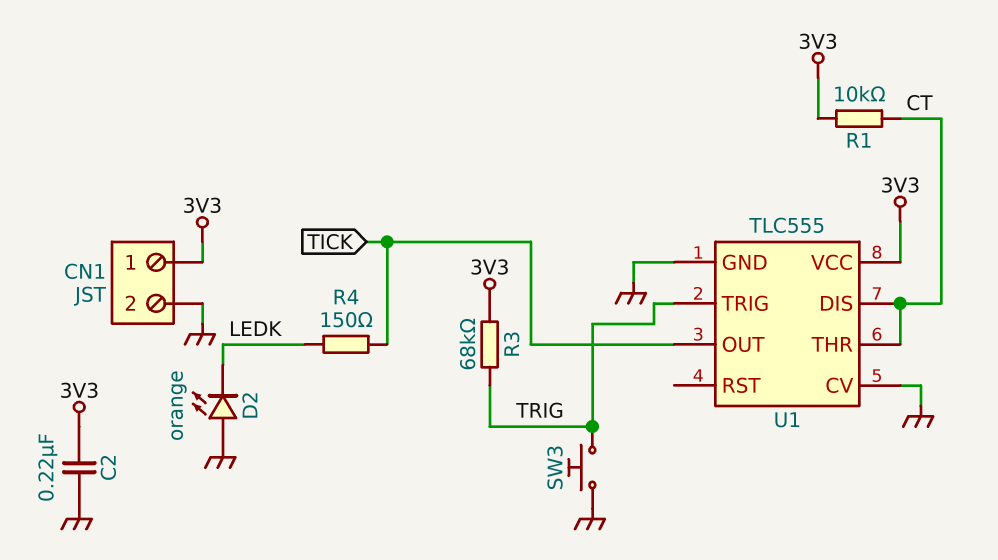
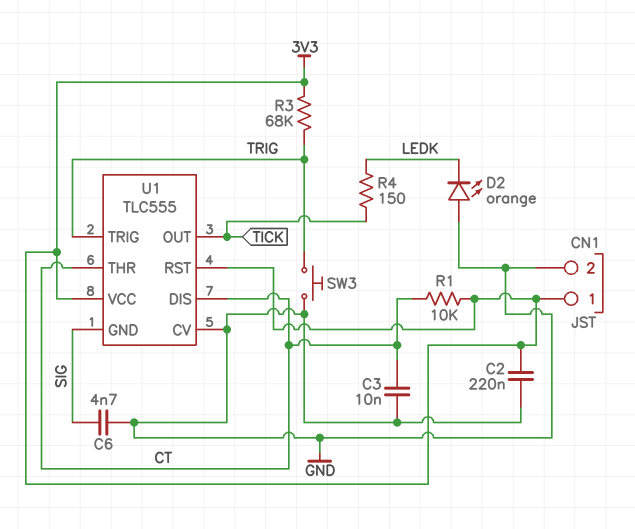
C3: none -> 10nF (CT, GND)
C6: none -> 4.7nF (GND, SIG)
U1 pin GND: GND -> SIG
U1 pin RST: none -> 3V3

